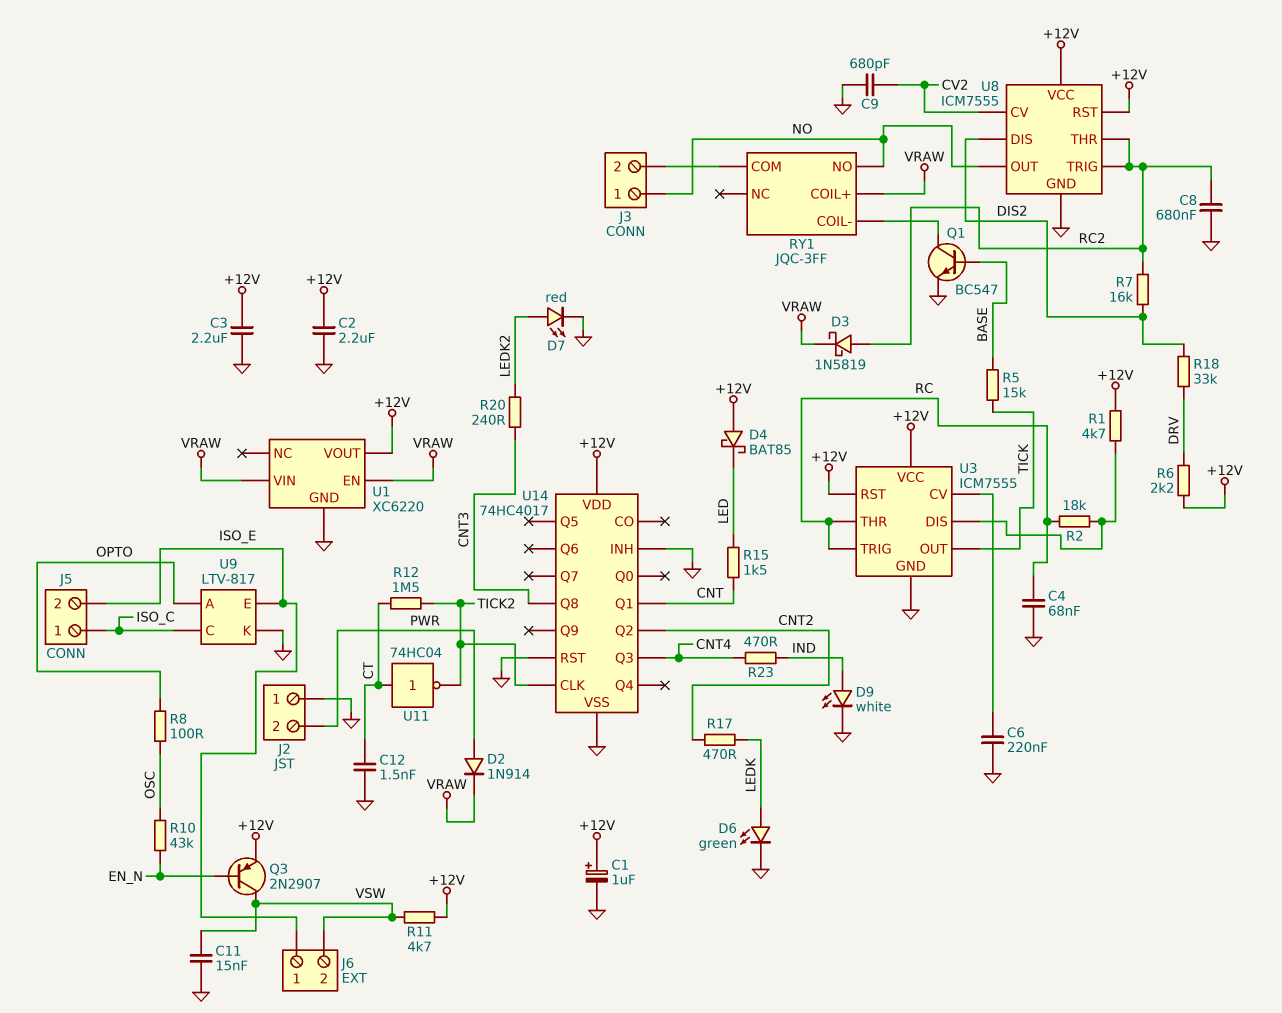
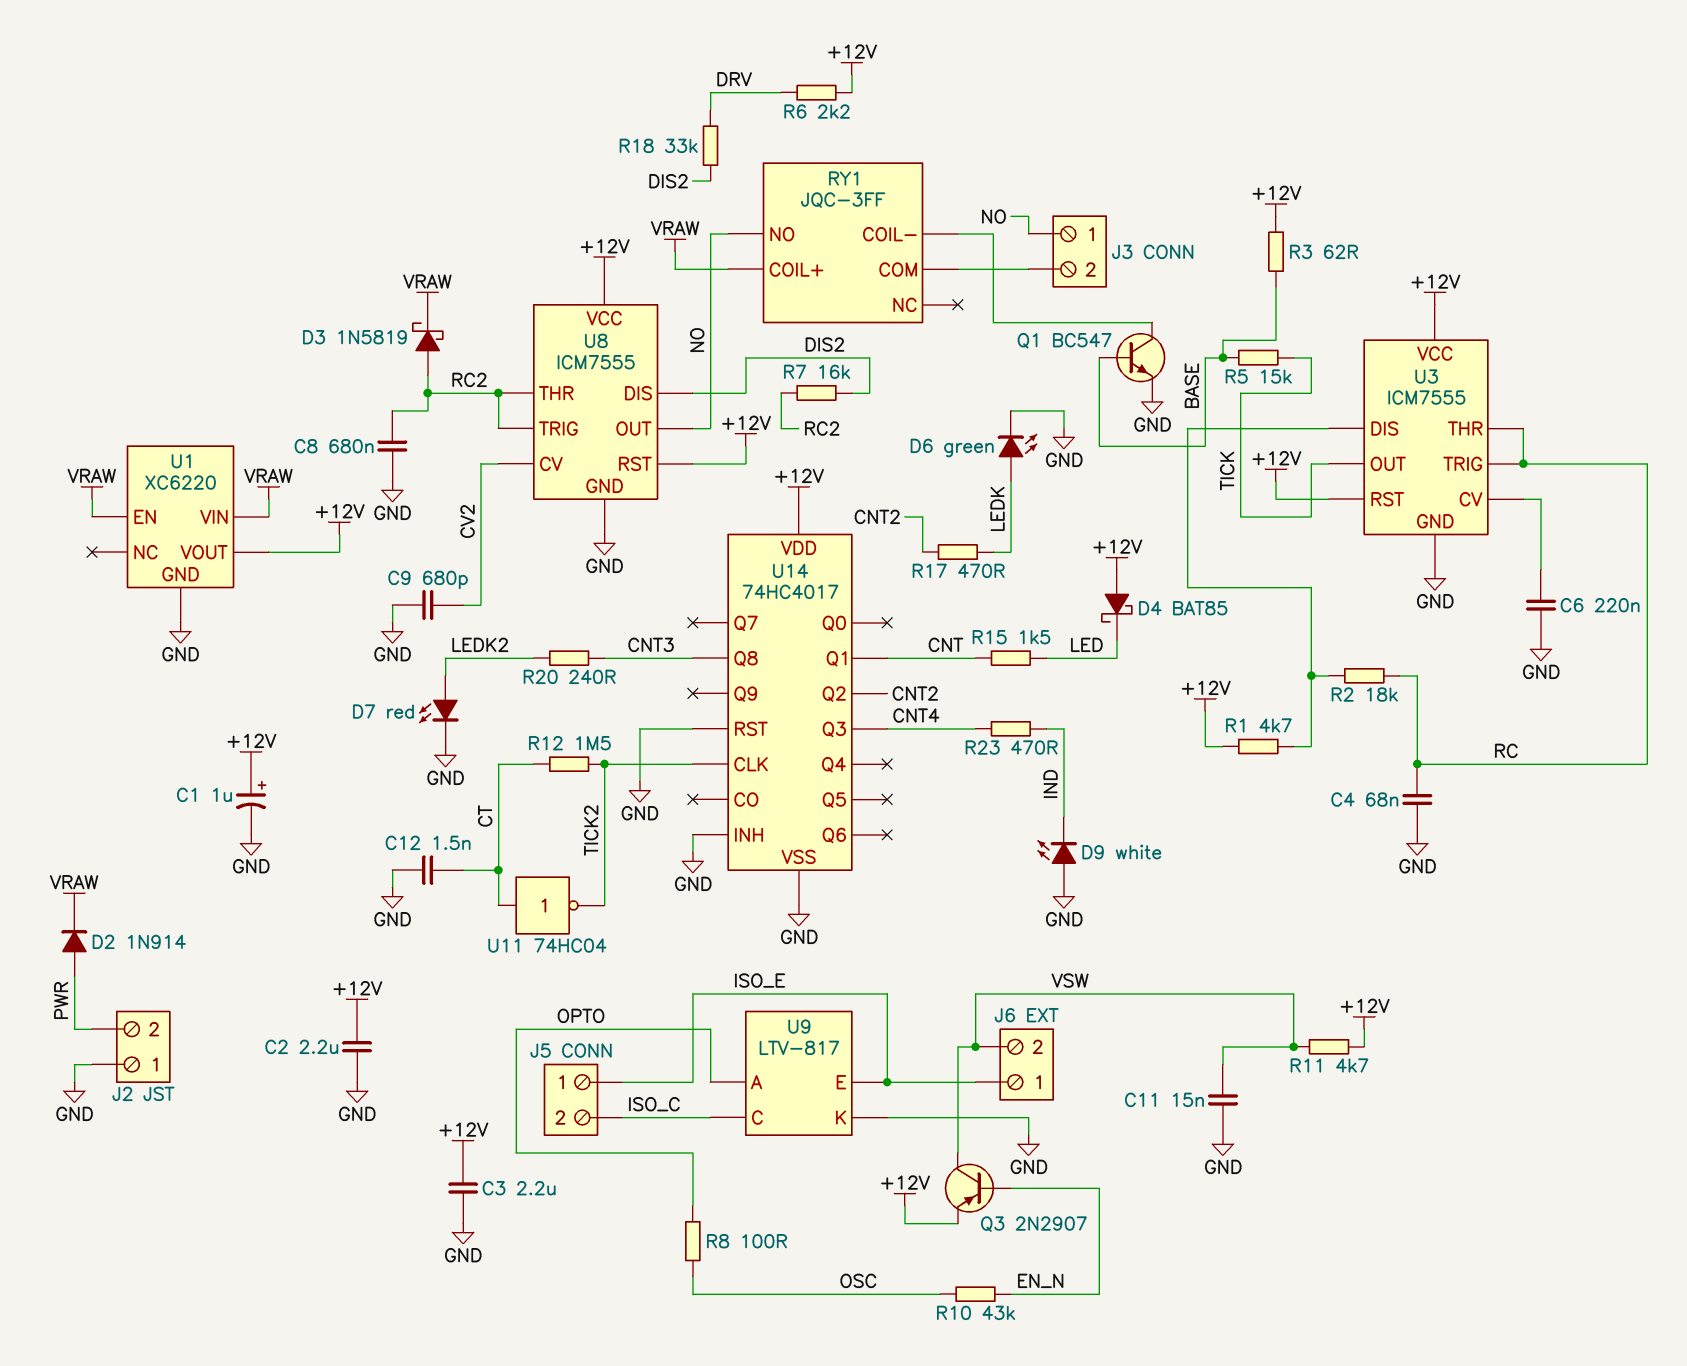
D9: LED white (A IND, K GND) -> LED white (A GND, K IND)
J5 pin 1: ISO_C -> ISO_E
J5 pin 2: ISO_E -> ISO_C
R3: none -> 62 (+12V, BASE)

